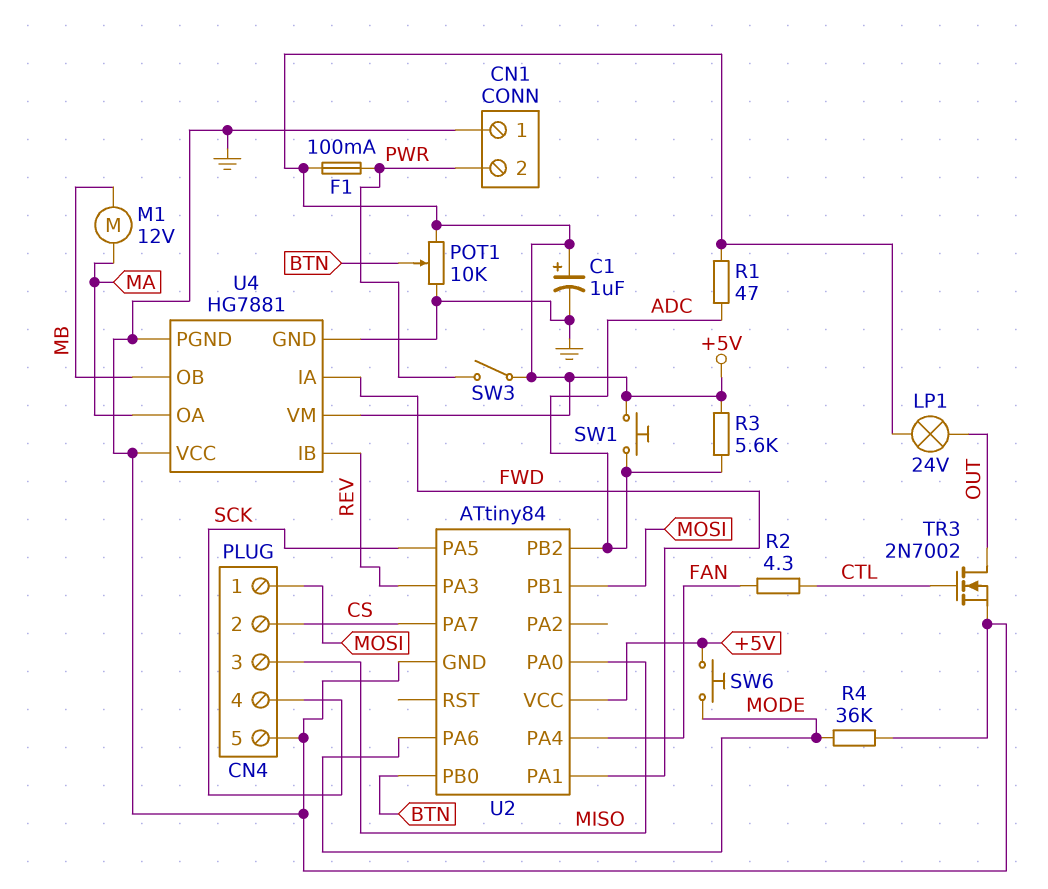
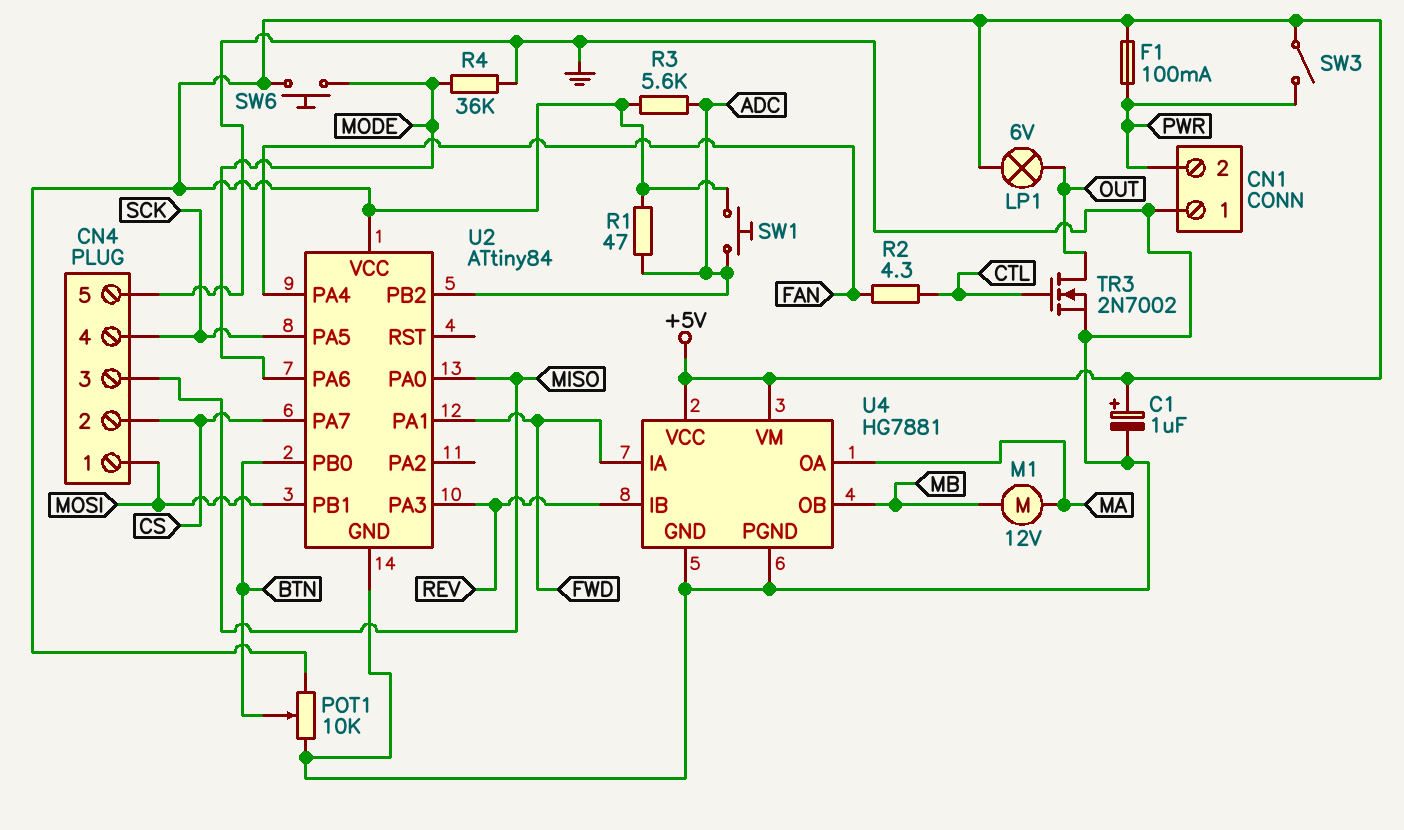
LP1: lamp 24V (+5V, OUT) -> lamp 6V (+5V, OUT)
U4 pin VCC: GND -> +5V

